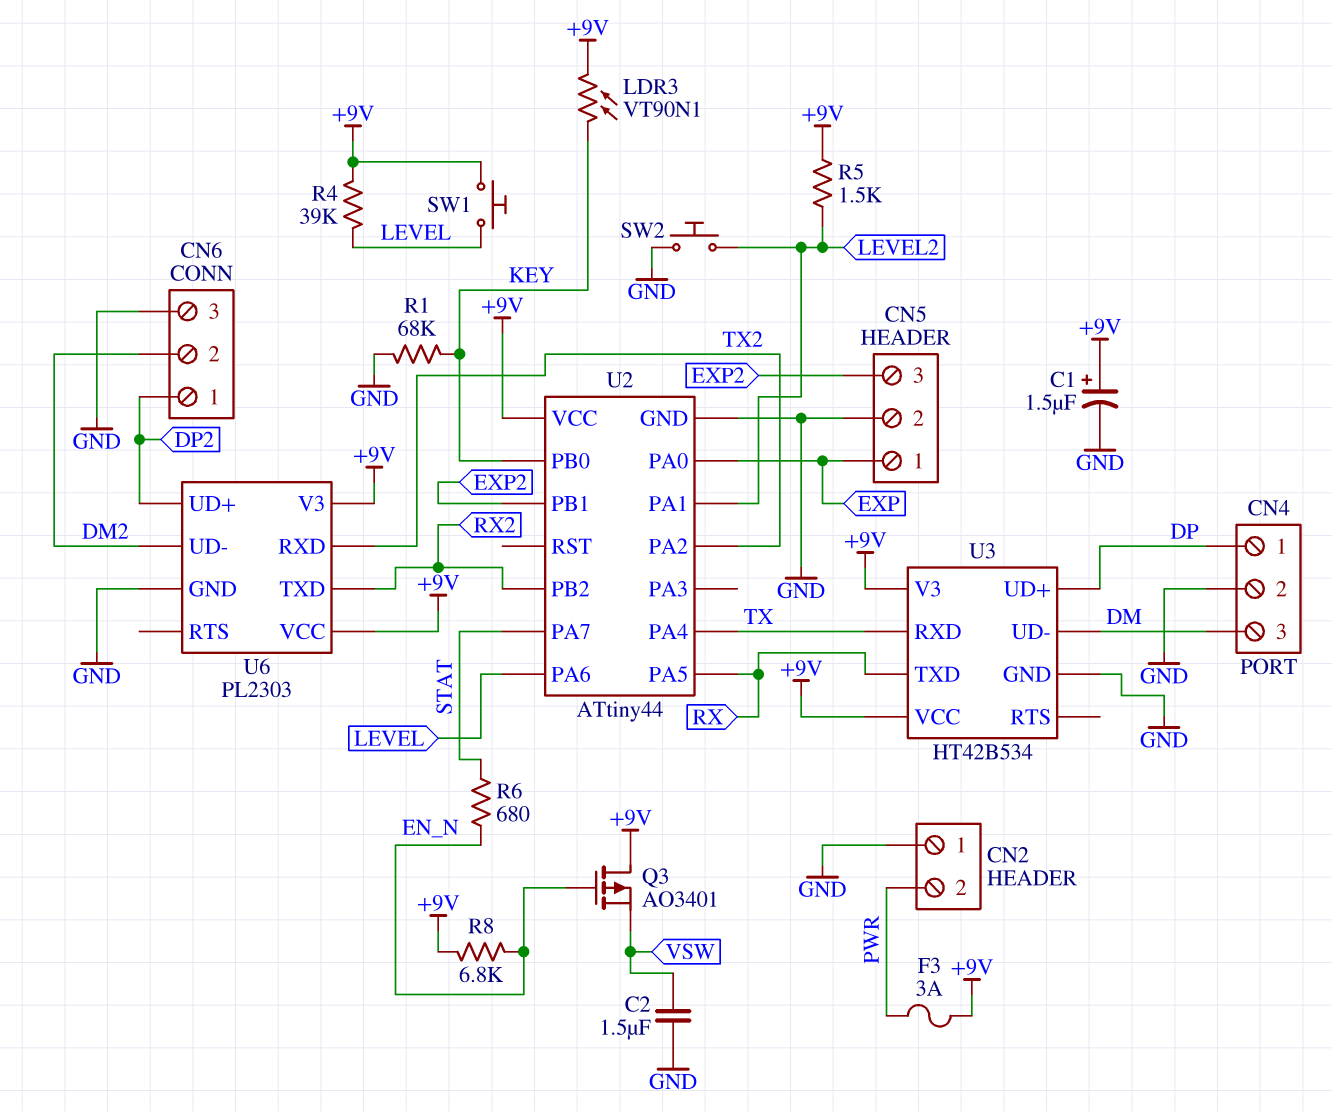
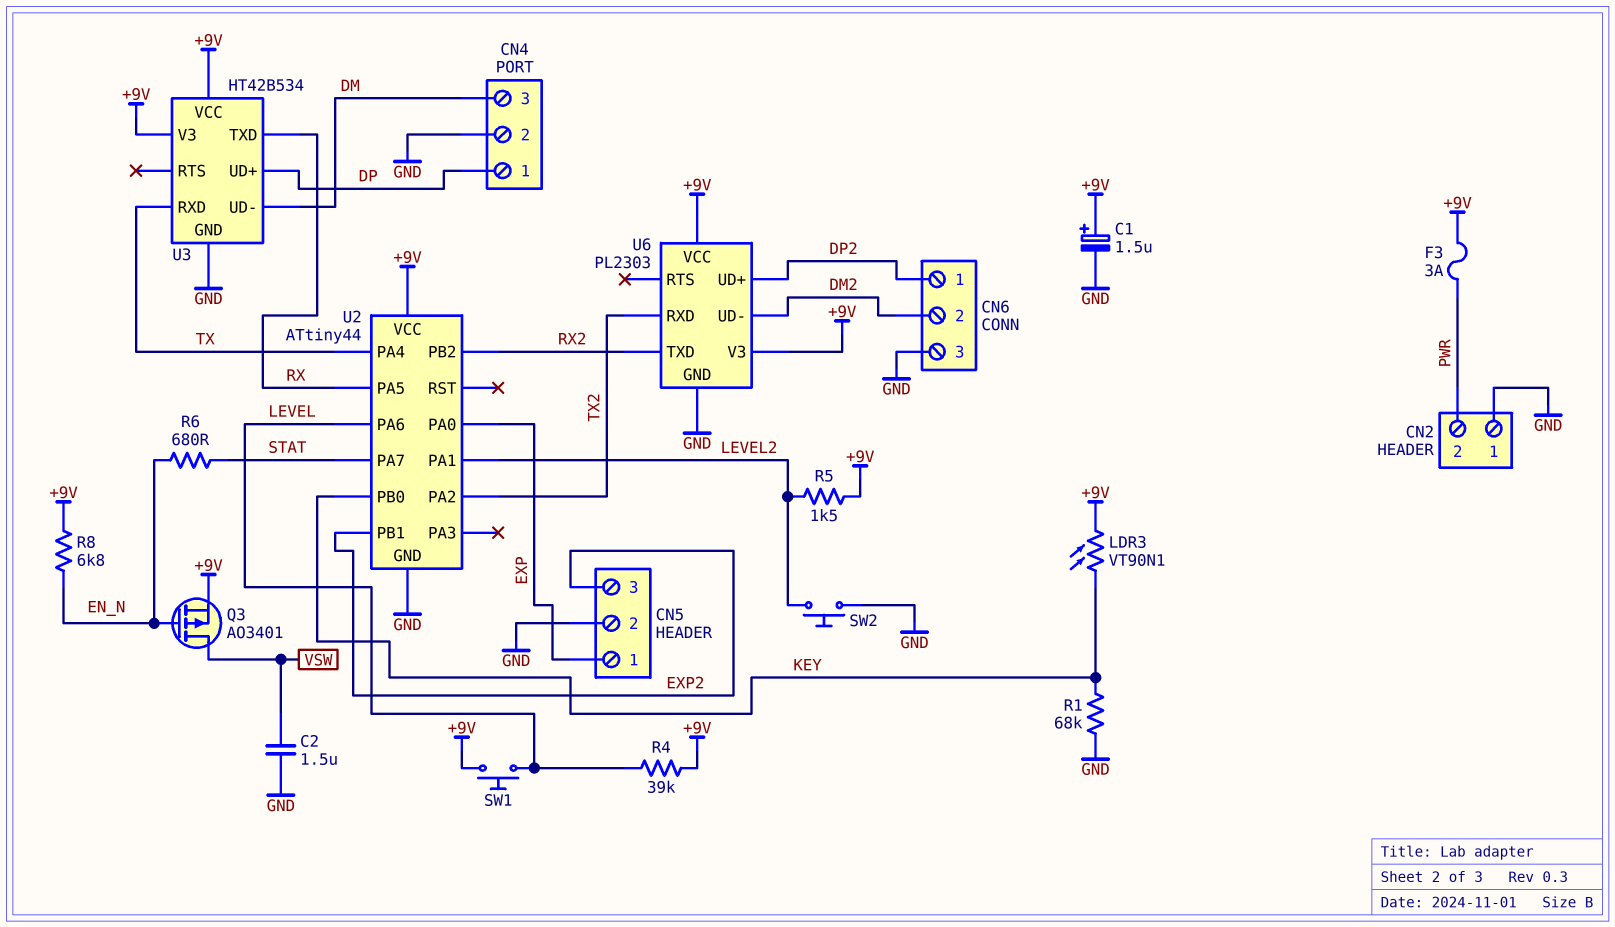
Q3: PMOS AO3401 (G EN_N, D +9V, S VSW) -> PMOS AO3401 (G EN_N, D VSW, S +9V)

